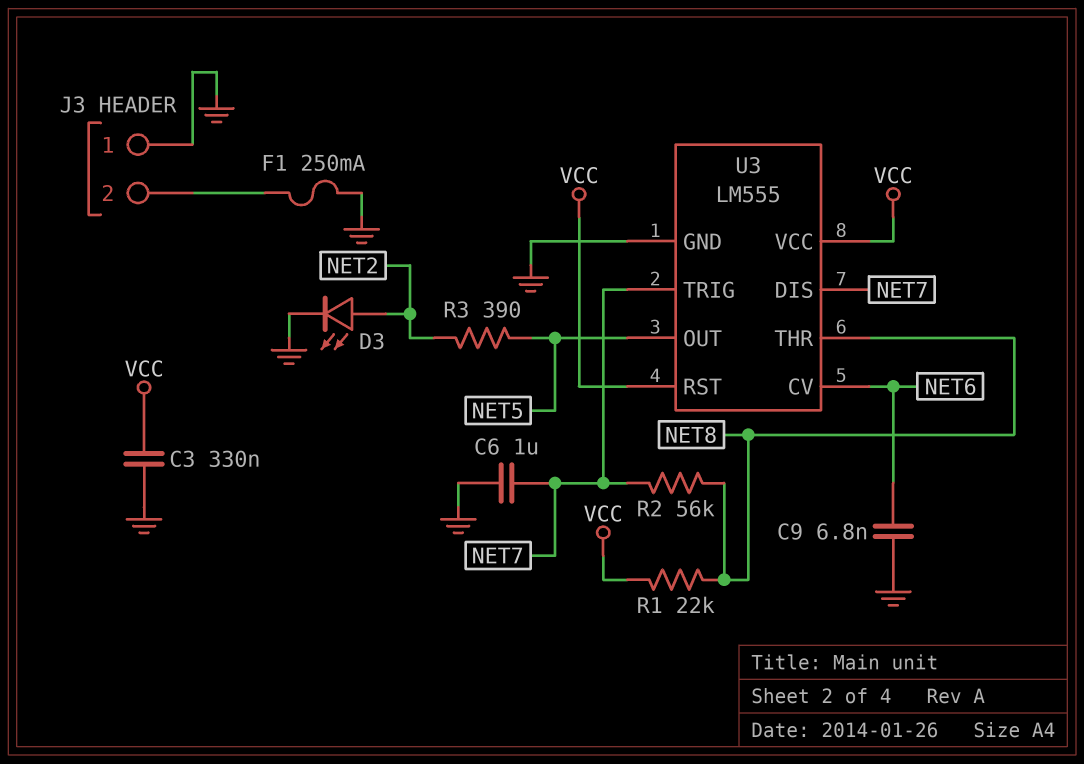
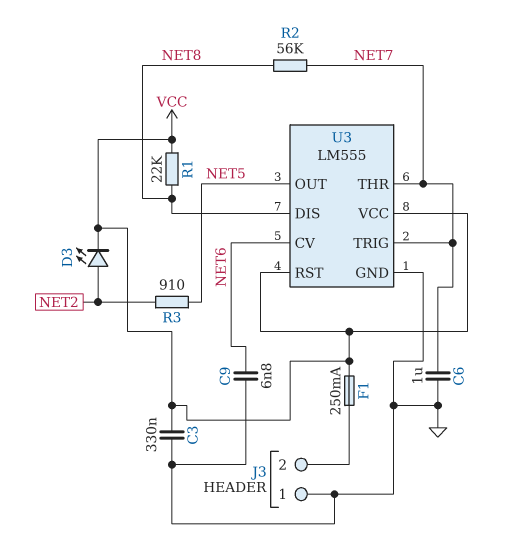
D3: LED (A NET2, K GND) -> LED (A NET2, K VCC)
F1: 250mA (GND, J3/2) -> 250mA (J3/2, VCC)
R3: 390 (NET2, NET5) -> 910 (NET2, NET5)
U3 pin DIS: NET7 -> NET8
U3 pin THR: NET8 -> NET7

